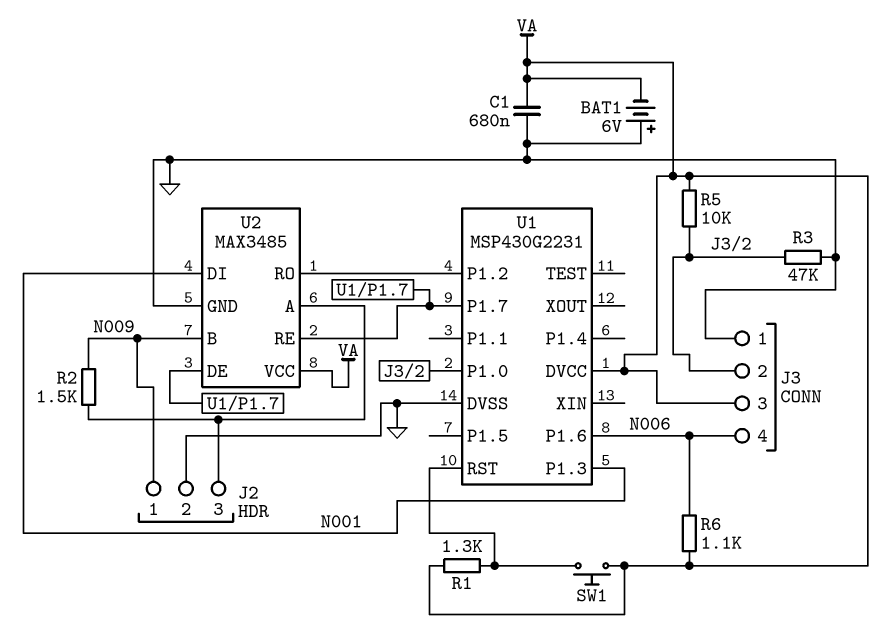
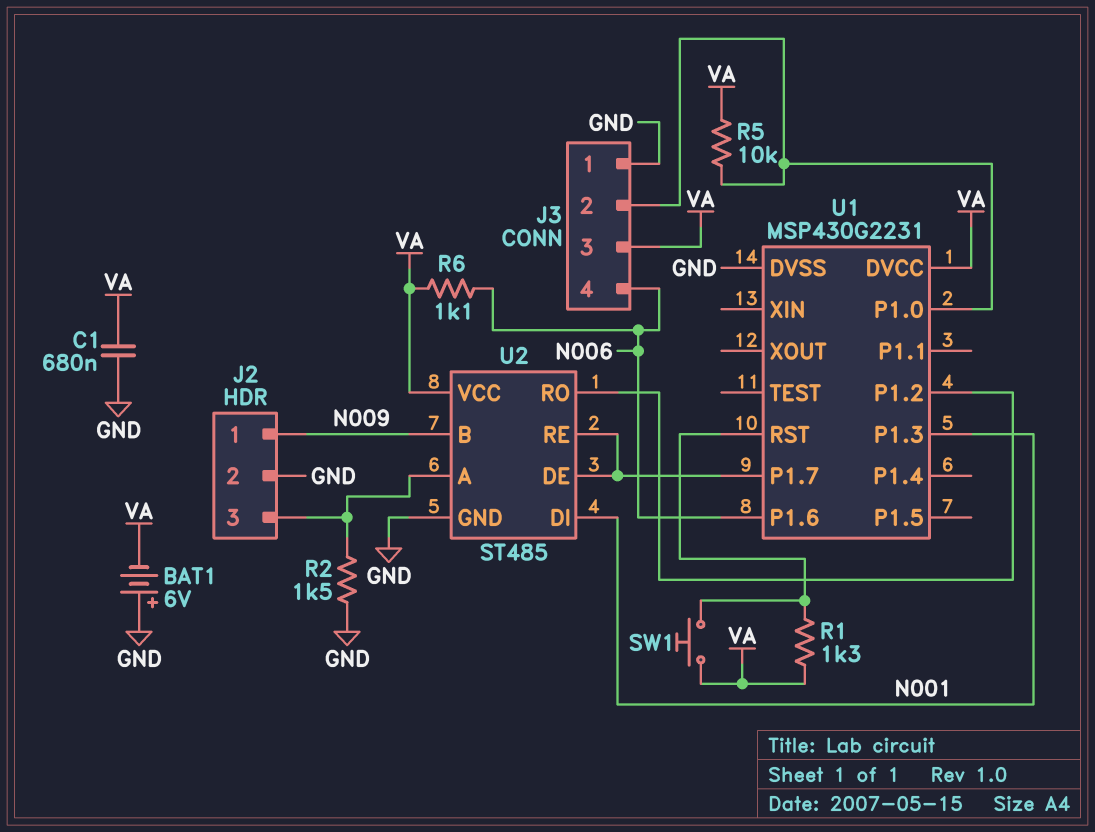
R2: 1.5k (J2/3, N009) -> 1.5k (GND, J2/3)
R3: 47k (GND, J3/2) -> none
U2: MAX3485 -> ST485

